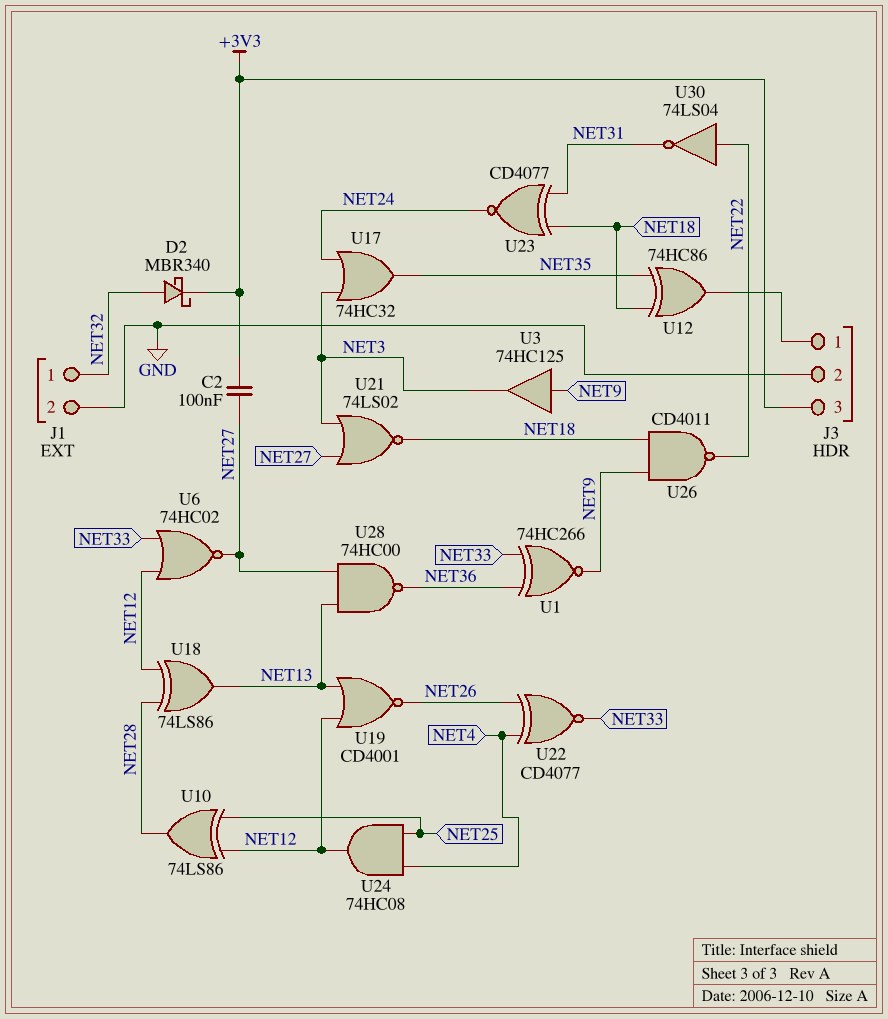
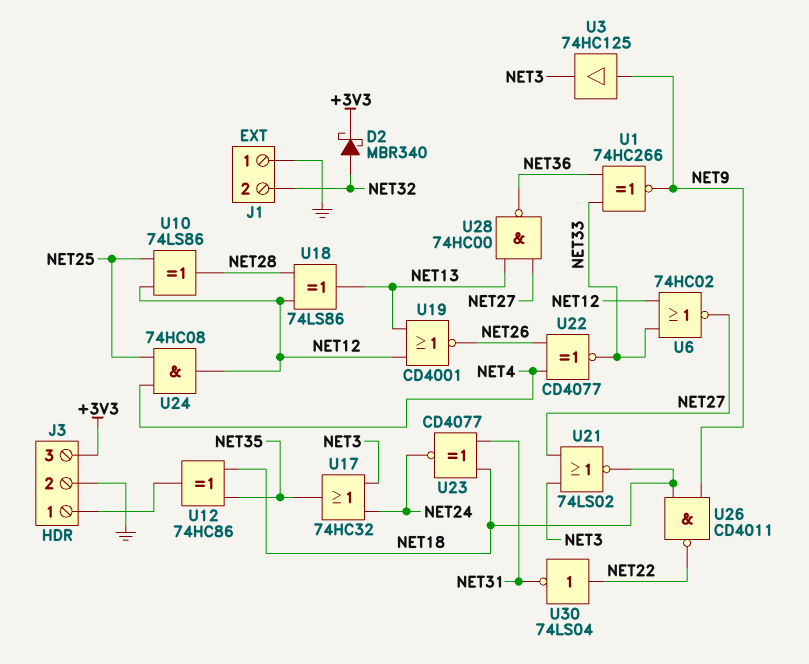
C2: 100nF (+3V3, NET27) -> none
J1 pin 1: NET32 -> GND
J1 pin 2: GND -> NET32

